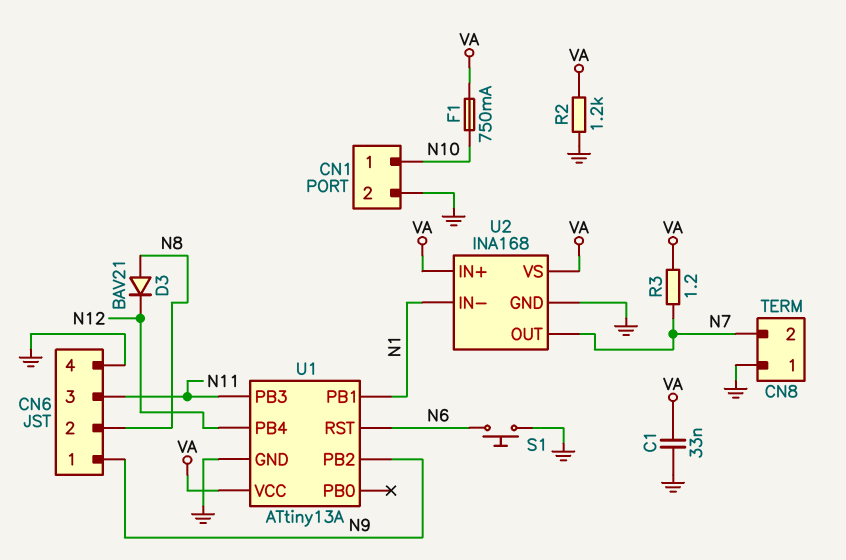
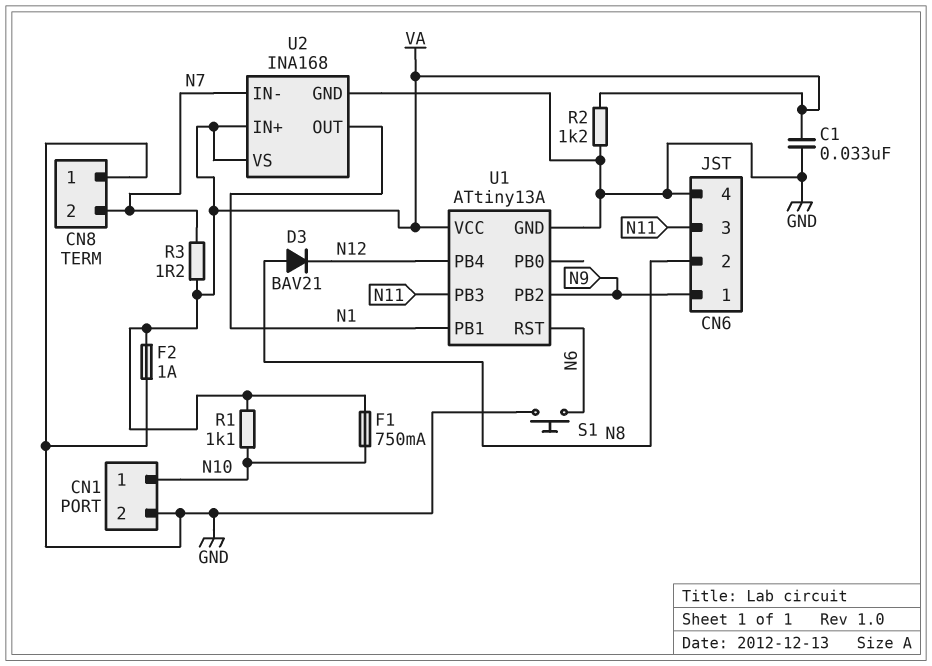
F2: none -> 1A (GND, VA)
R1: none -> 1.1k (N10, VA)
U2 pin IN-: N1 -> N7
U2 pin OUT: N7 -> N1

